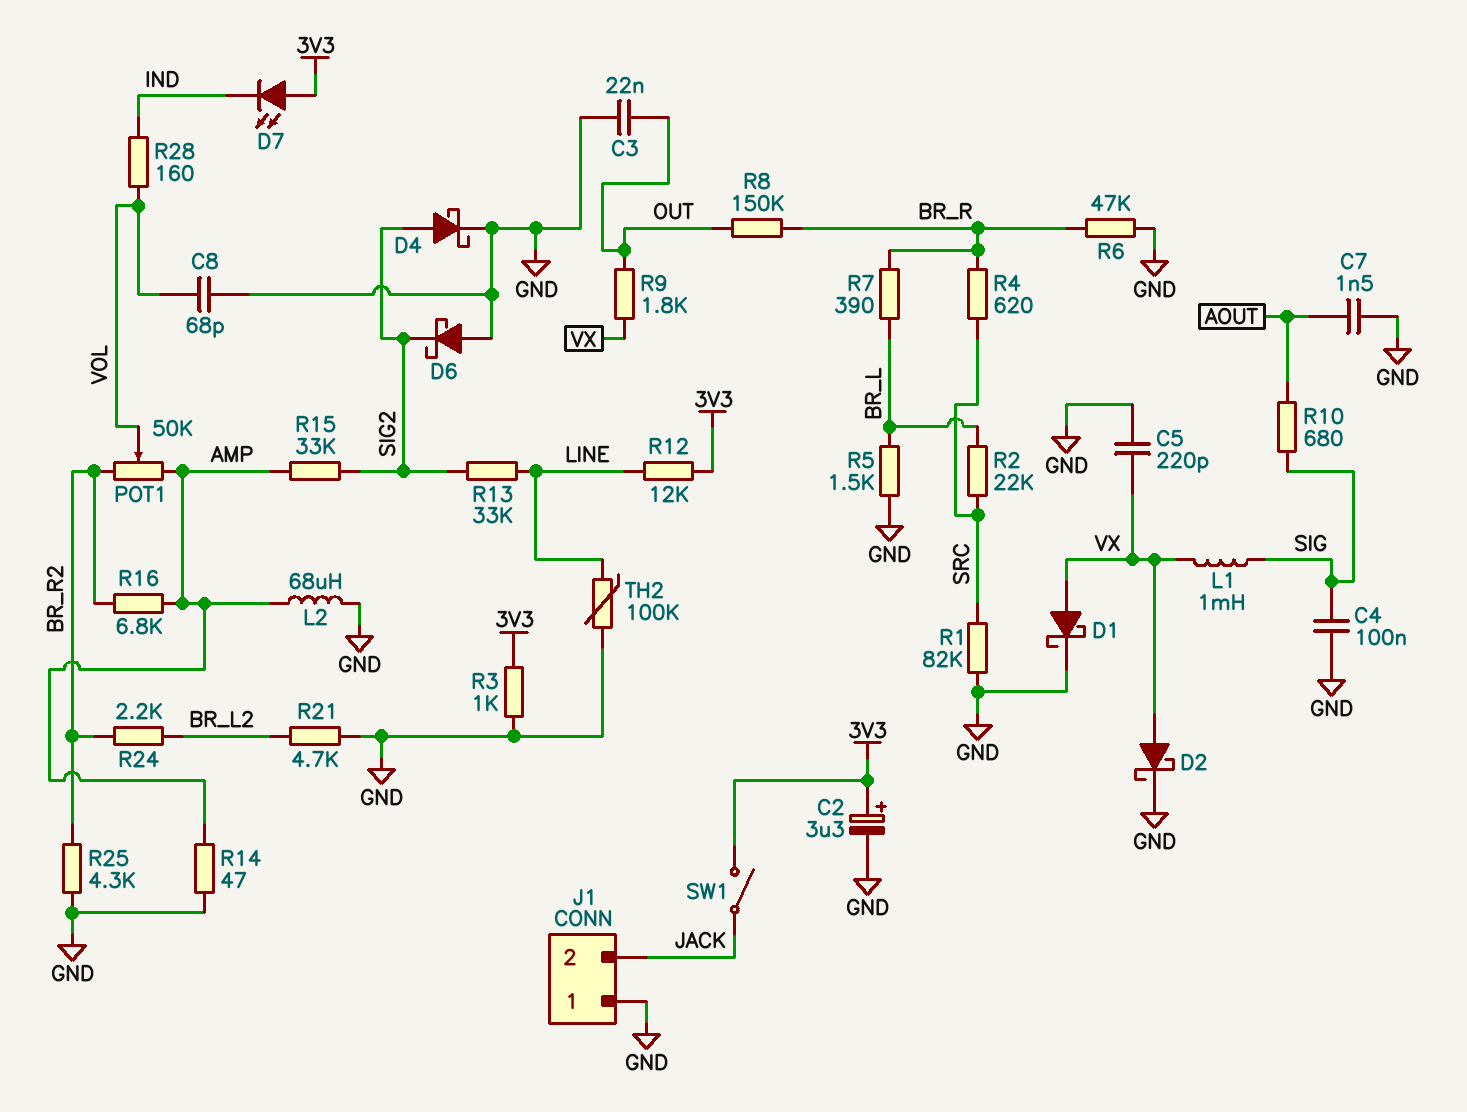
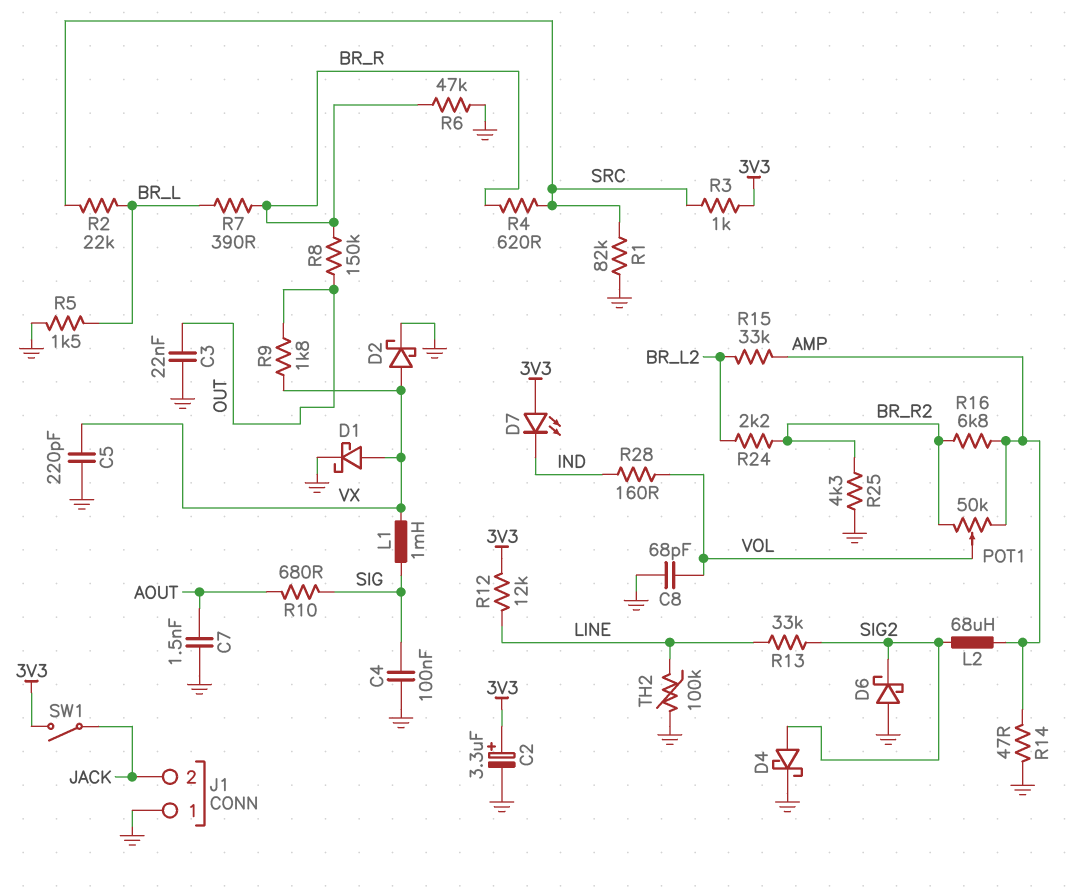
L2: 68uH (AMP, GND) -> 68uH (AMP, SIG2)
R3: 1k (3V3, GND) -> 1k (3V3, SRC)
R15: 33k (AMP, SIG2) -> 33k (AMP, BR_L2)
R21: 4.7k (BR_L2, GND) -> none

